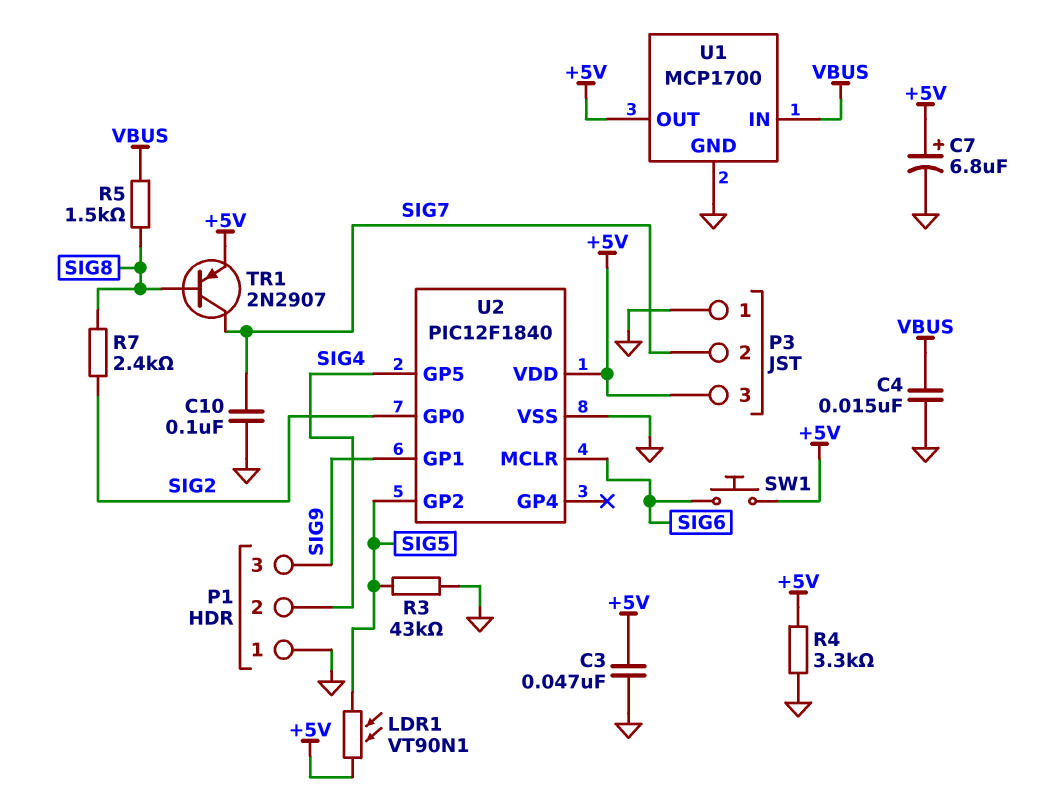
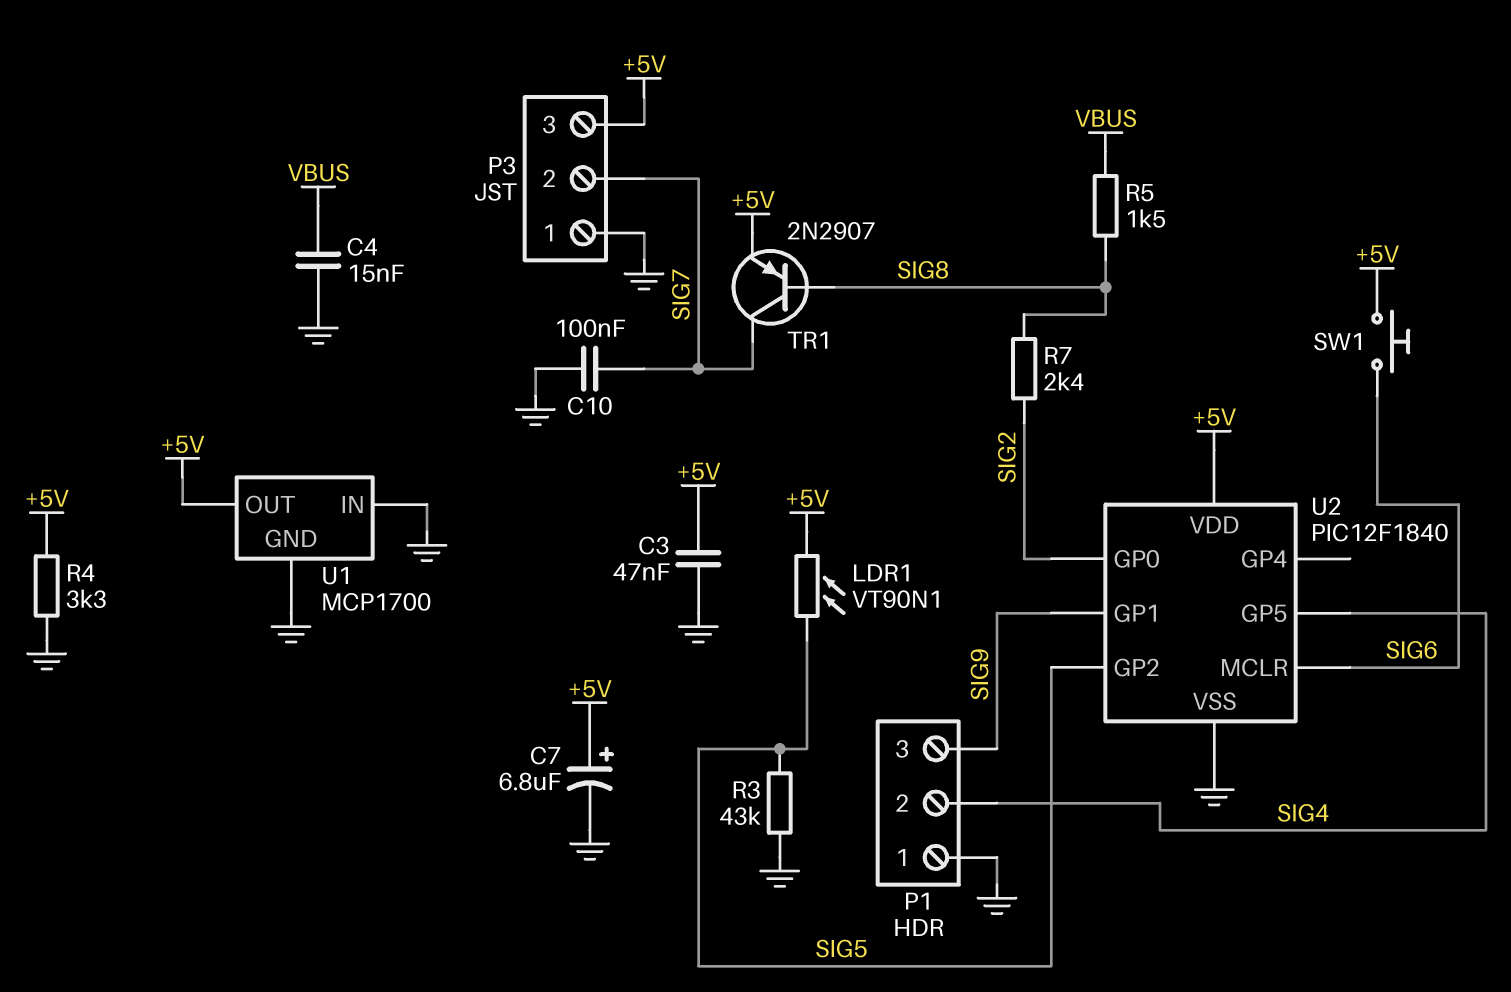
U1 pin IN: VBUS -> GND

